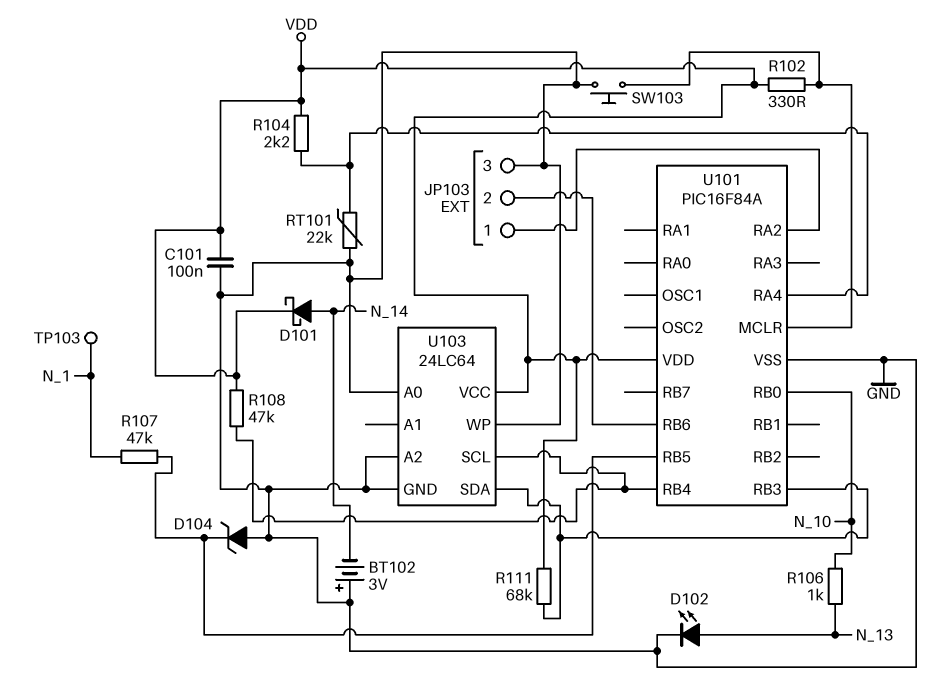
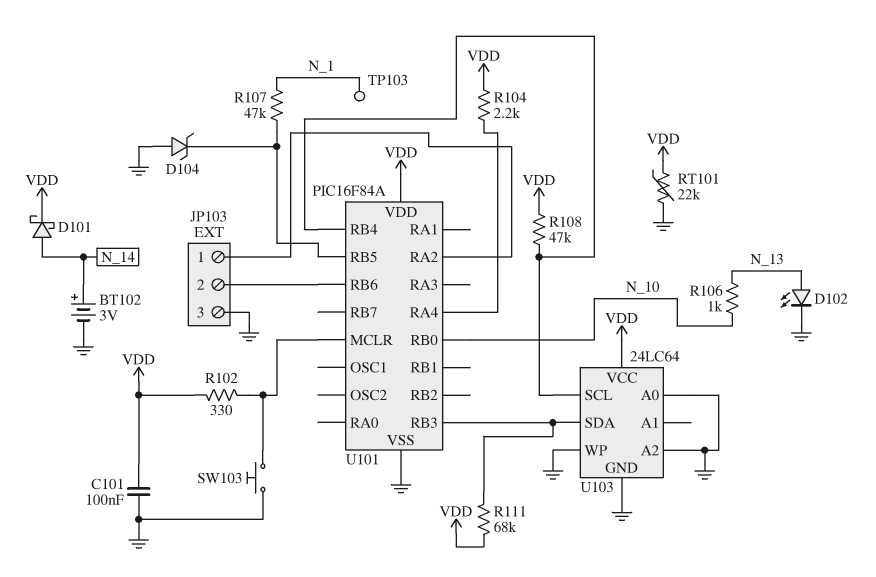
BT102: 3V (plus GND, minus N_14) -> 3V (plus N_14, minus GND)
RT101: 22k (GND, U101/RA4) -> 22k (GND, VDD)

